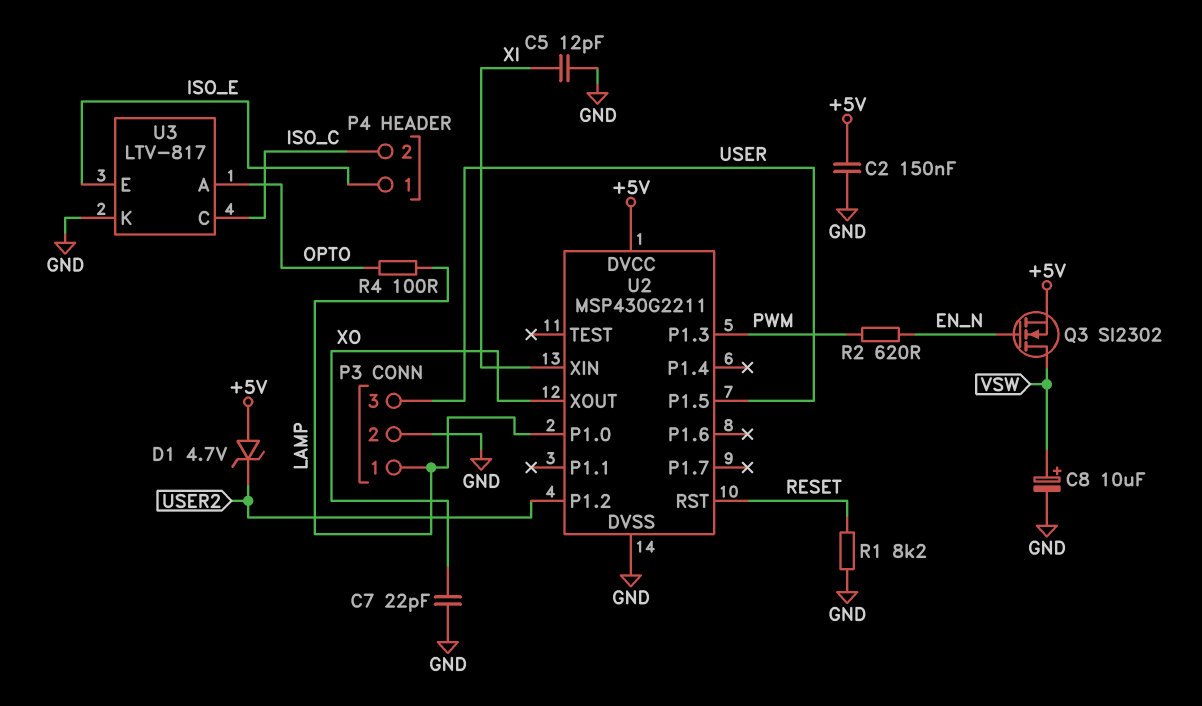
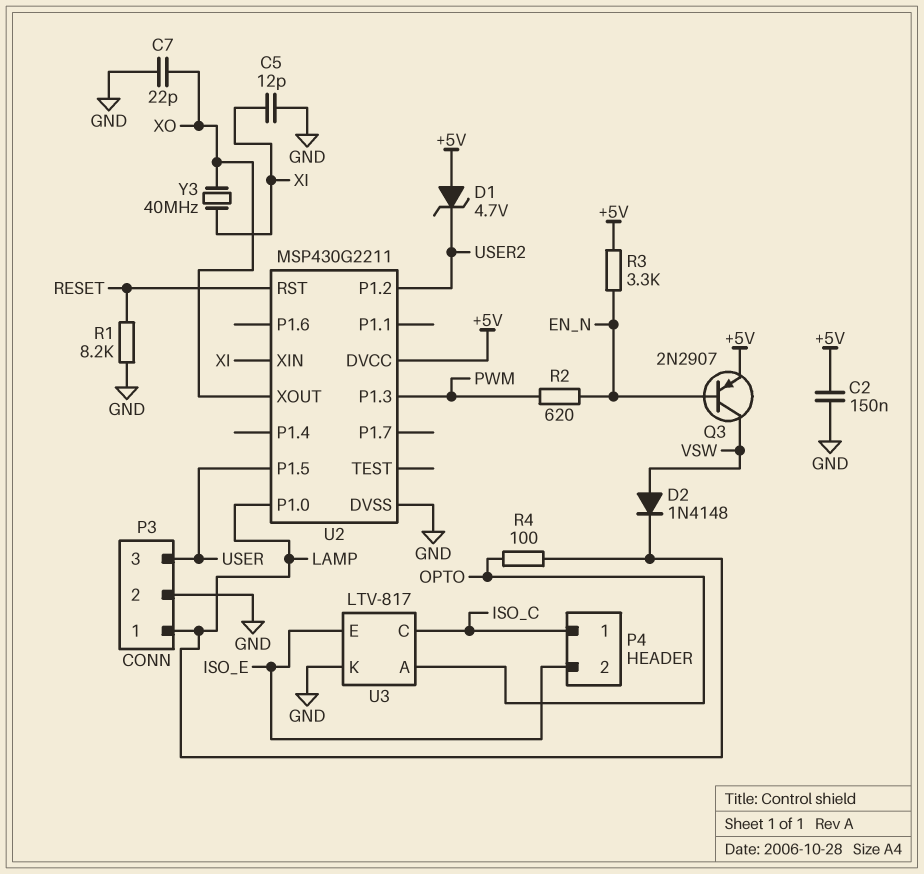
C8: 10uF (plus VSW, minus GND) -> none
D2: none -> diode 1N4148 (A VSW, K LAMP)
P4 pin 1: ISO_E -> ISO_C
P4 pin 2: ISO_C -> ISO_E
Q3: NMOS SI2302 (G EN_N, D VSW, S +5V) -> PNP 2N2907 (B EN_N, C VSW, E +5V)
R3: none -> 3.3k (+5V, EN_N)
Y3: none -> 40MHz (XI, XO)

